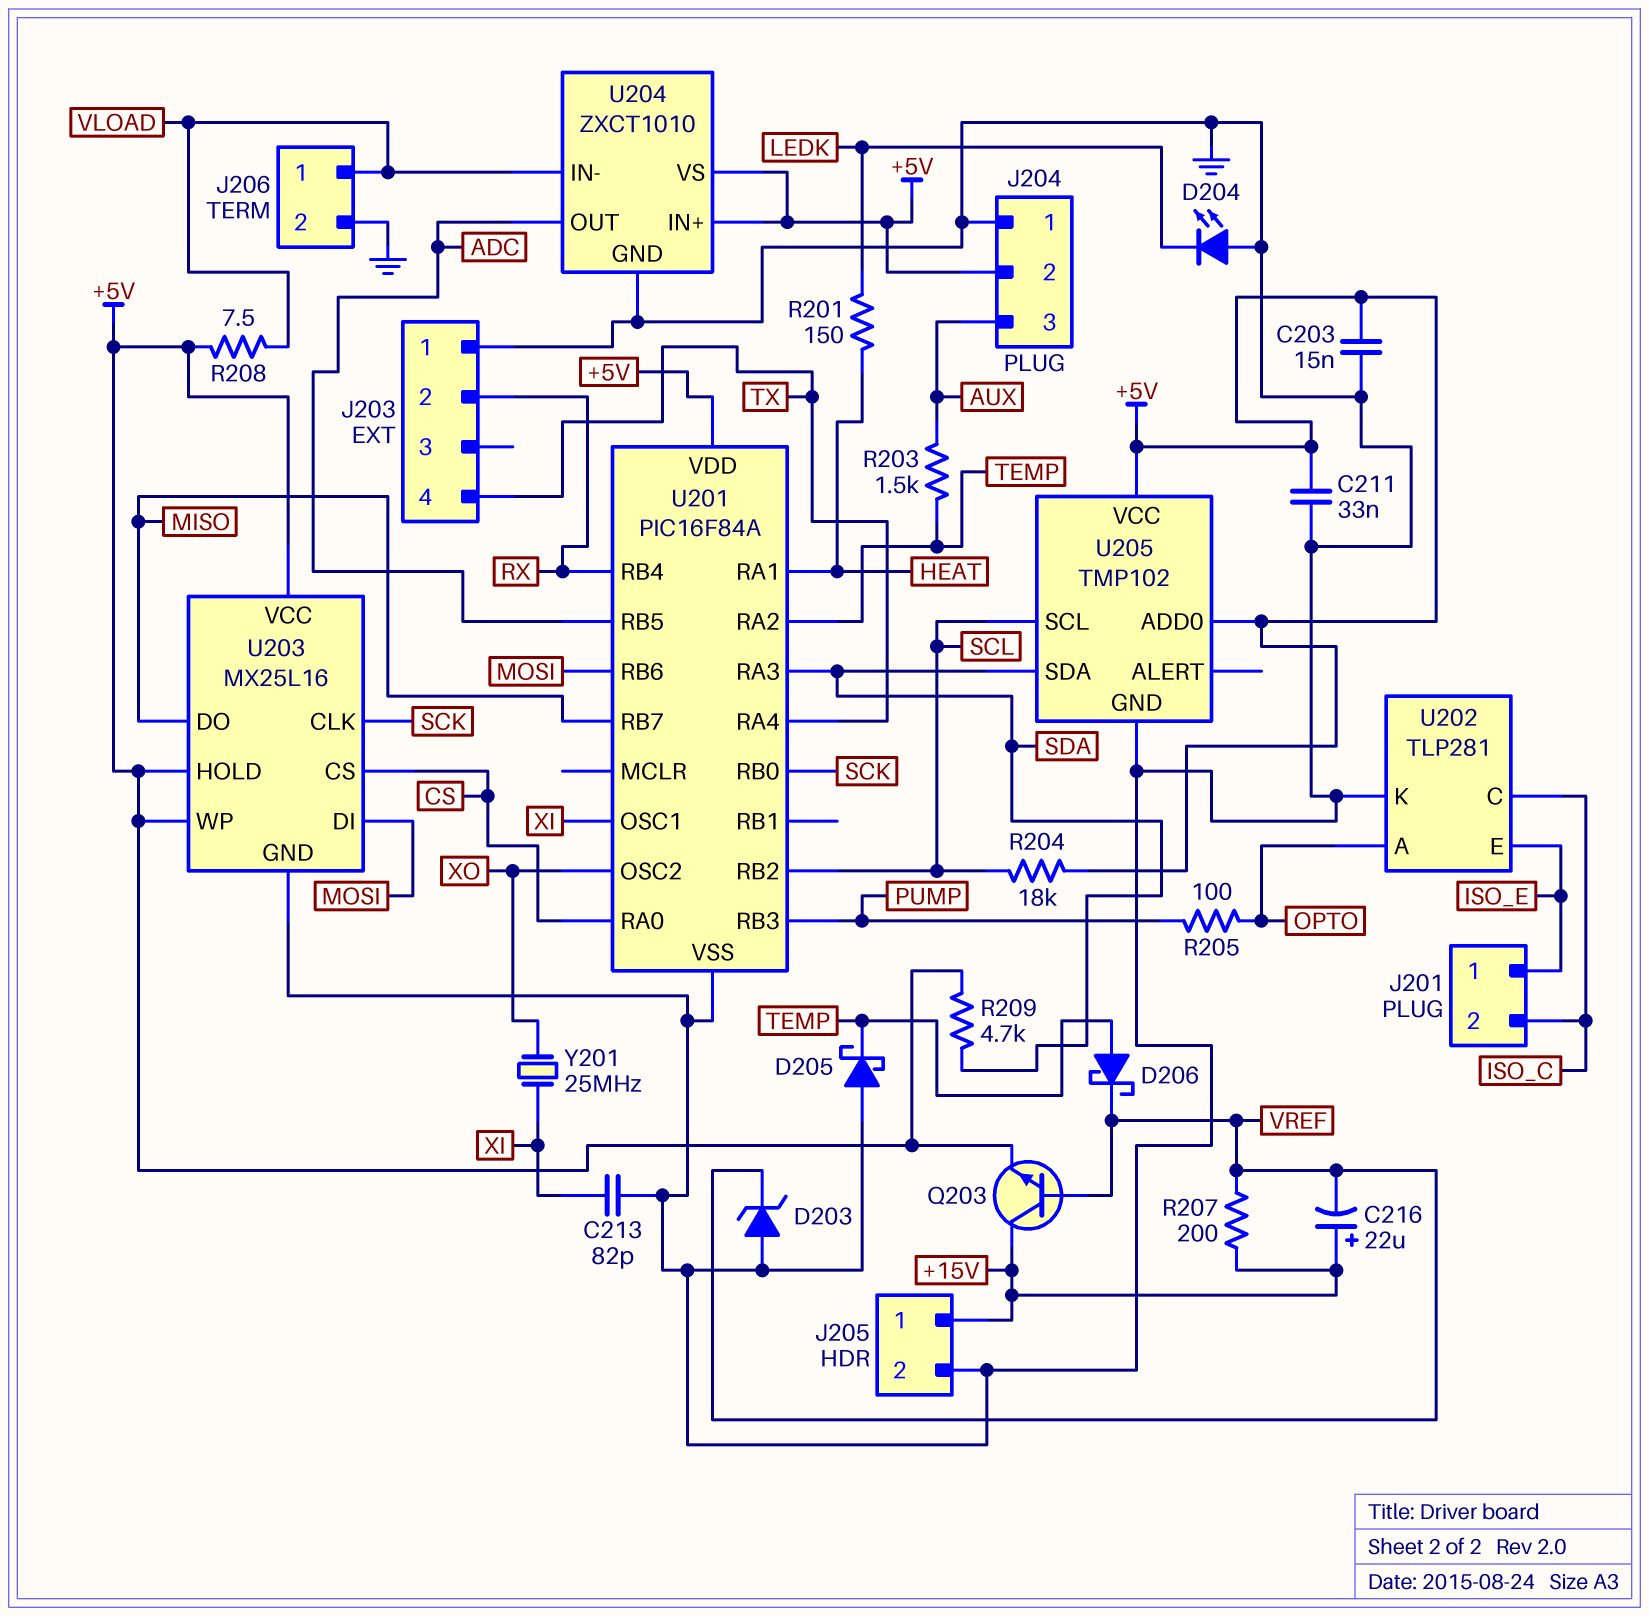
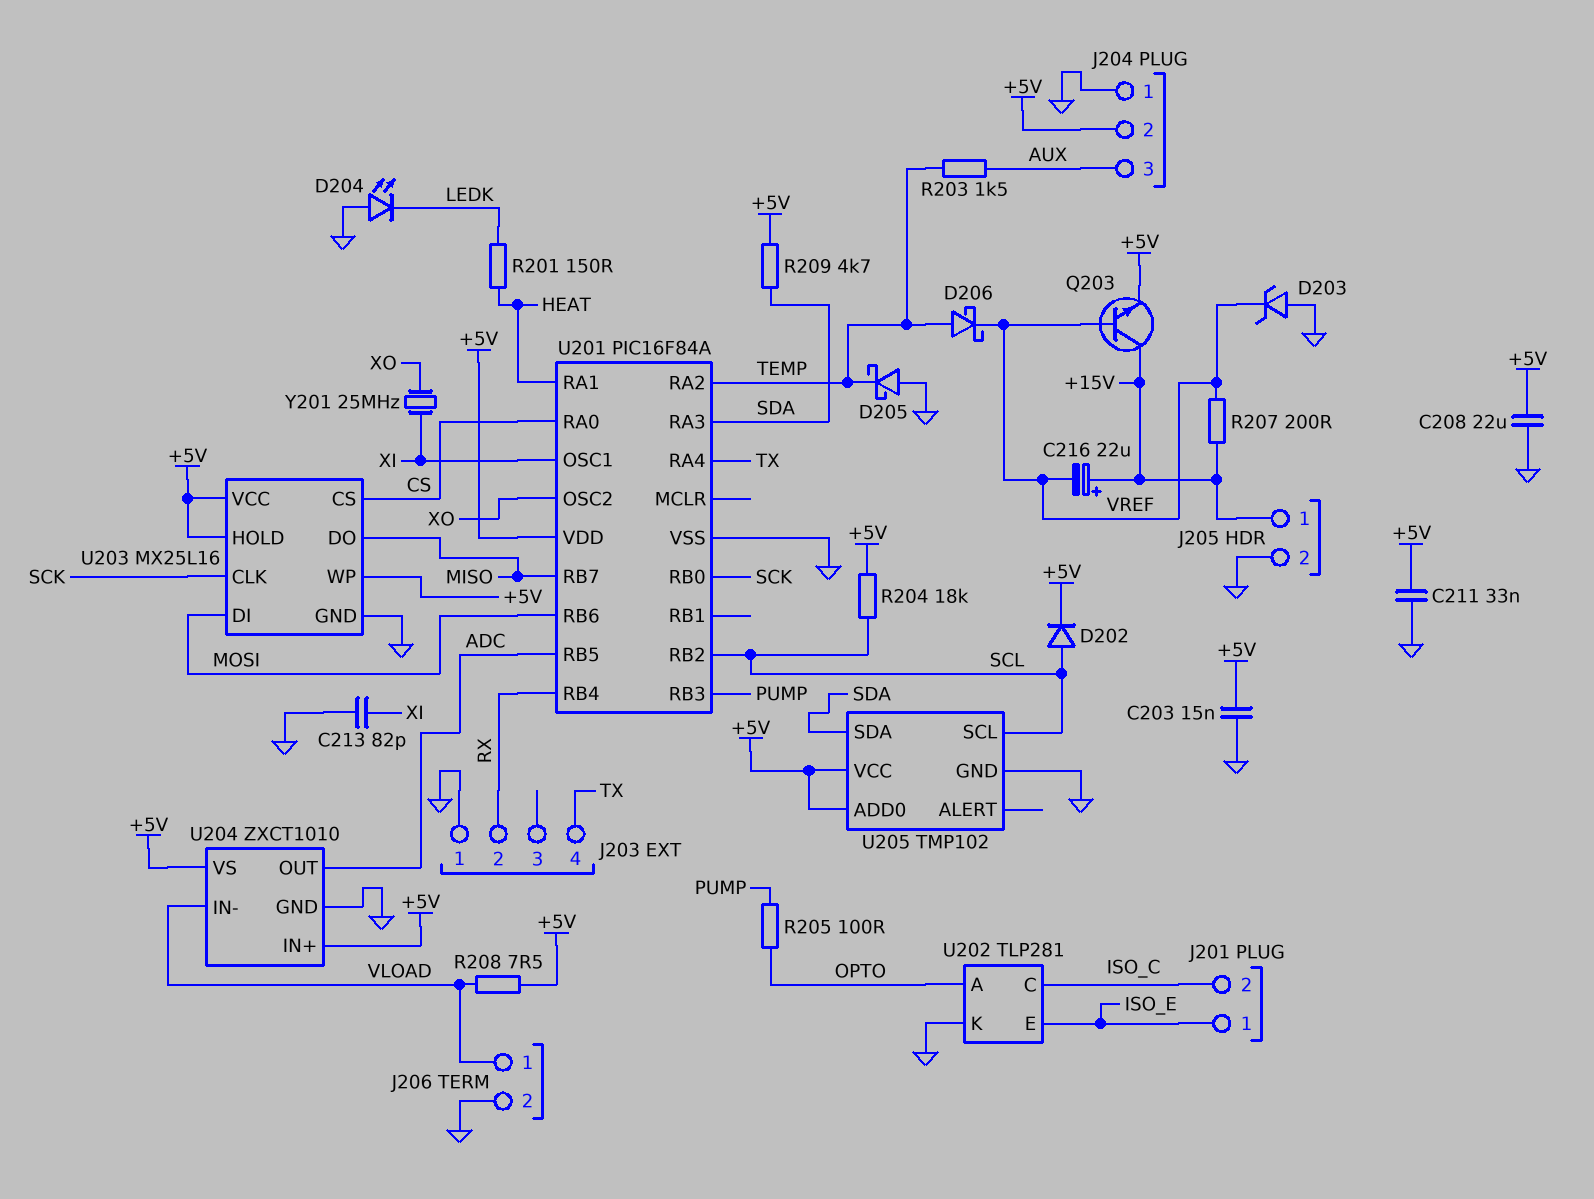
C208: none -> 22uF (+5V, GND)
D202: none -> diode (A SCL, K +5V)

